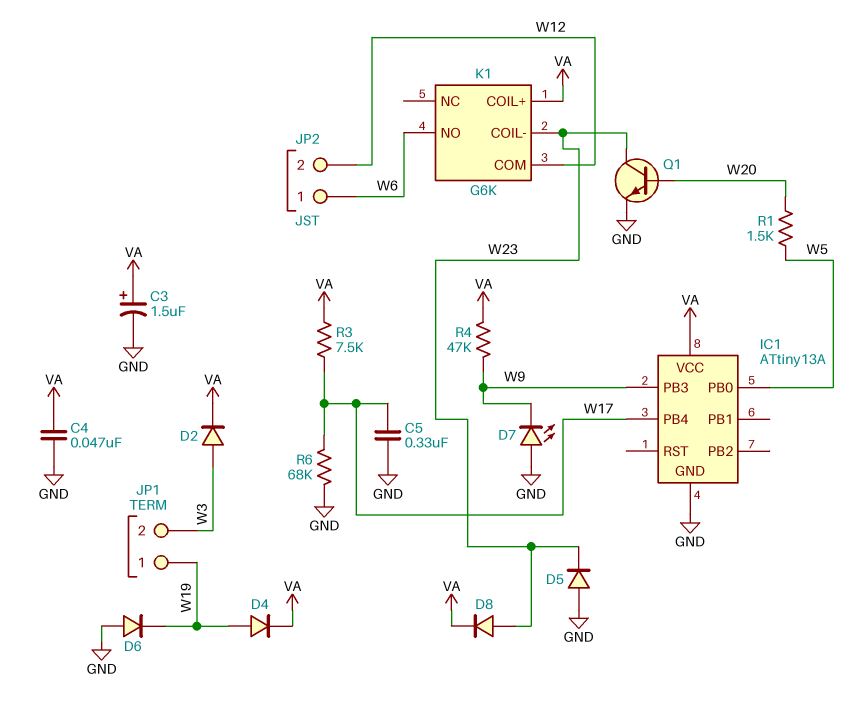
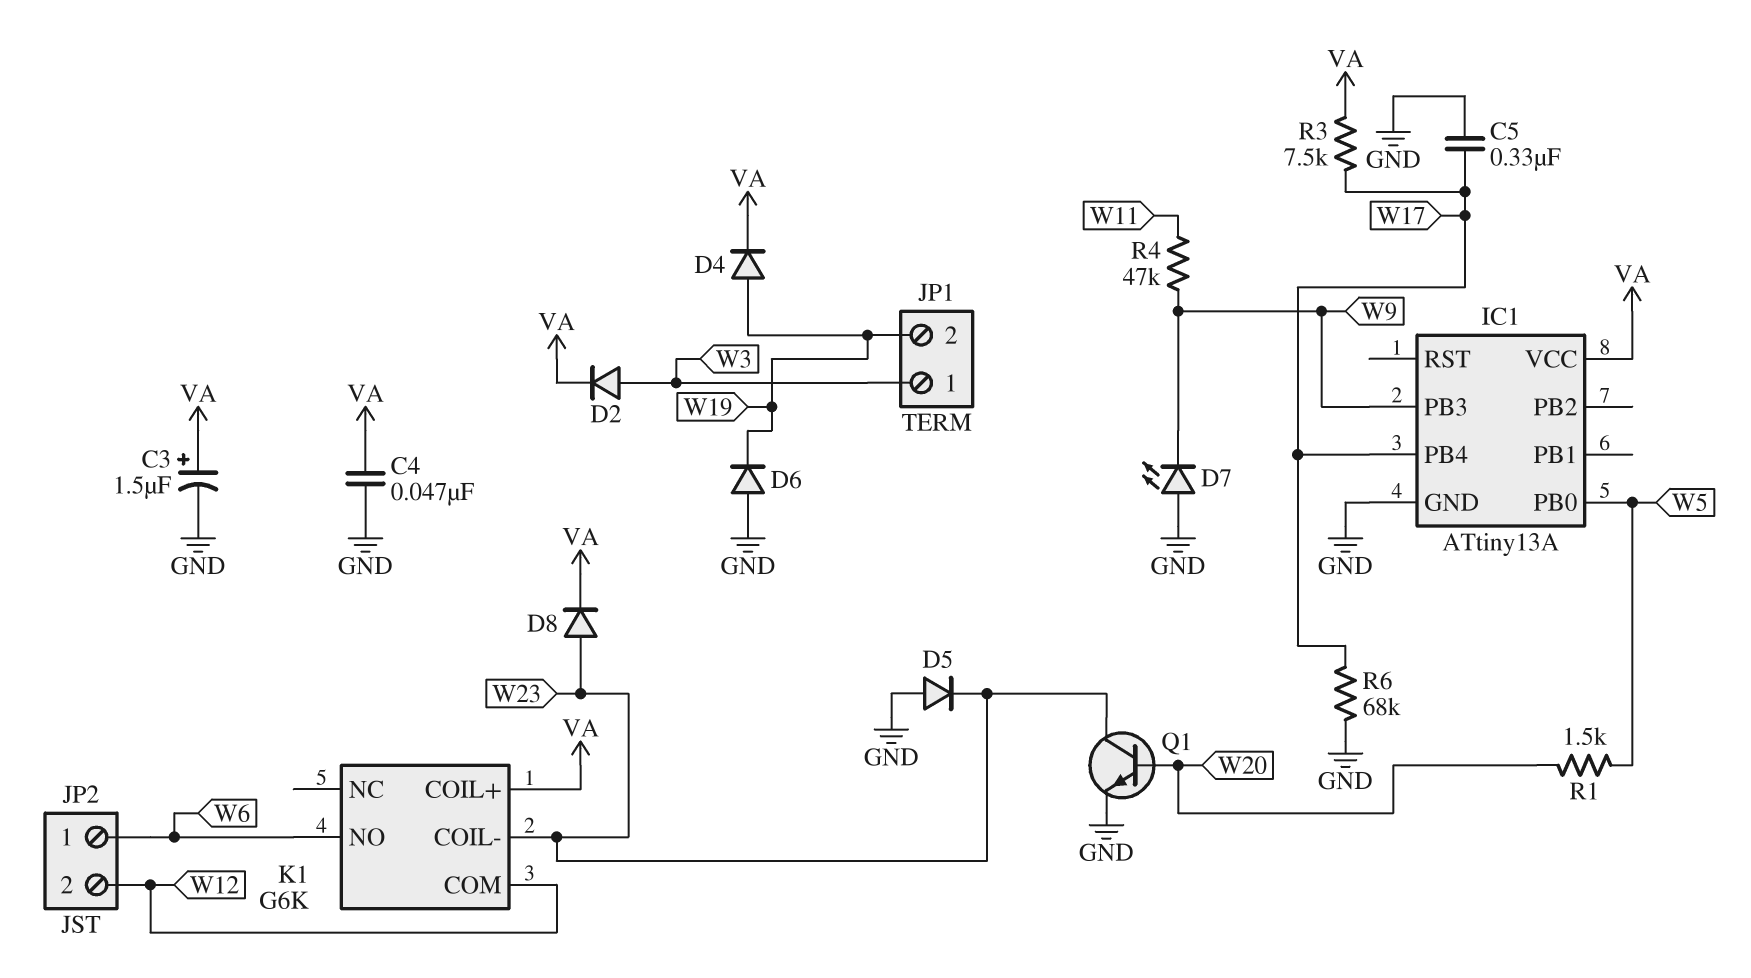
JP1 pin 1: W19 -> W3
JP1 pin 2: W3 -> W19
R4: 47k (VA, W9) -> 47k (W9, W11)

